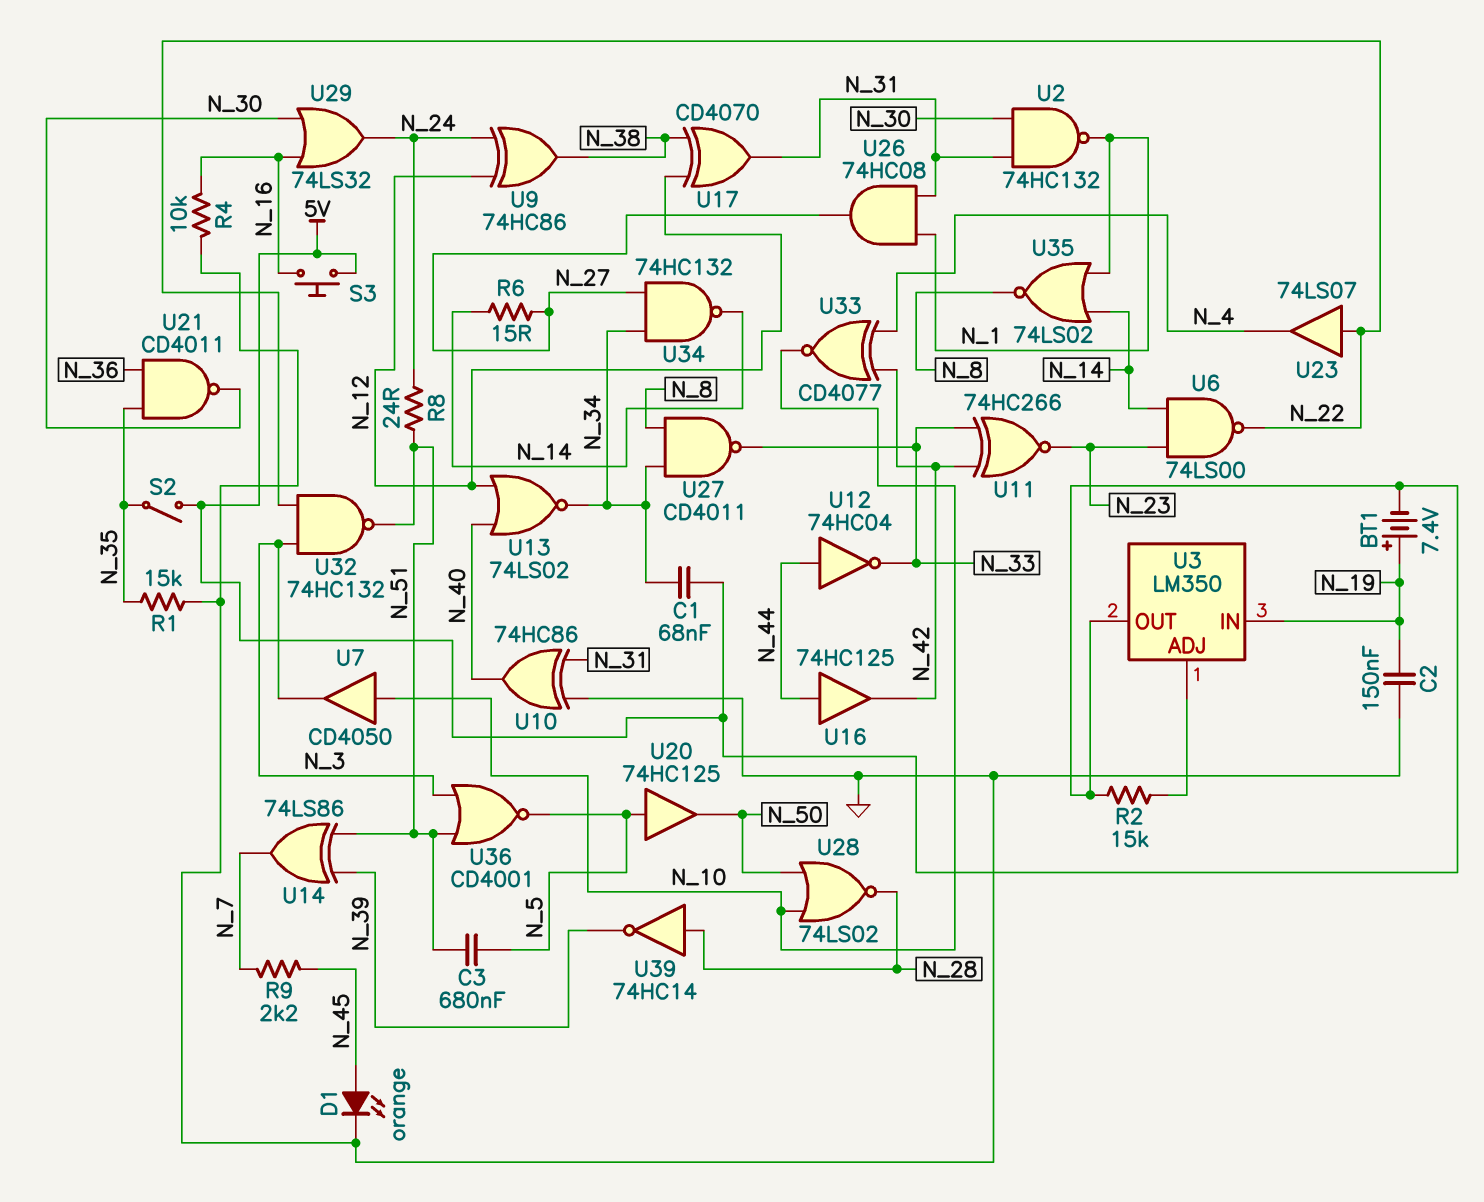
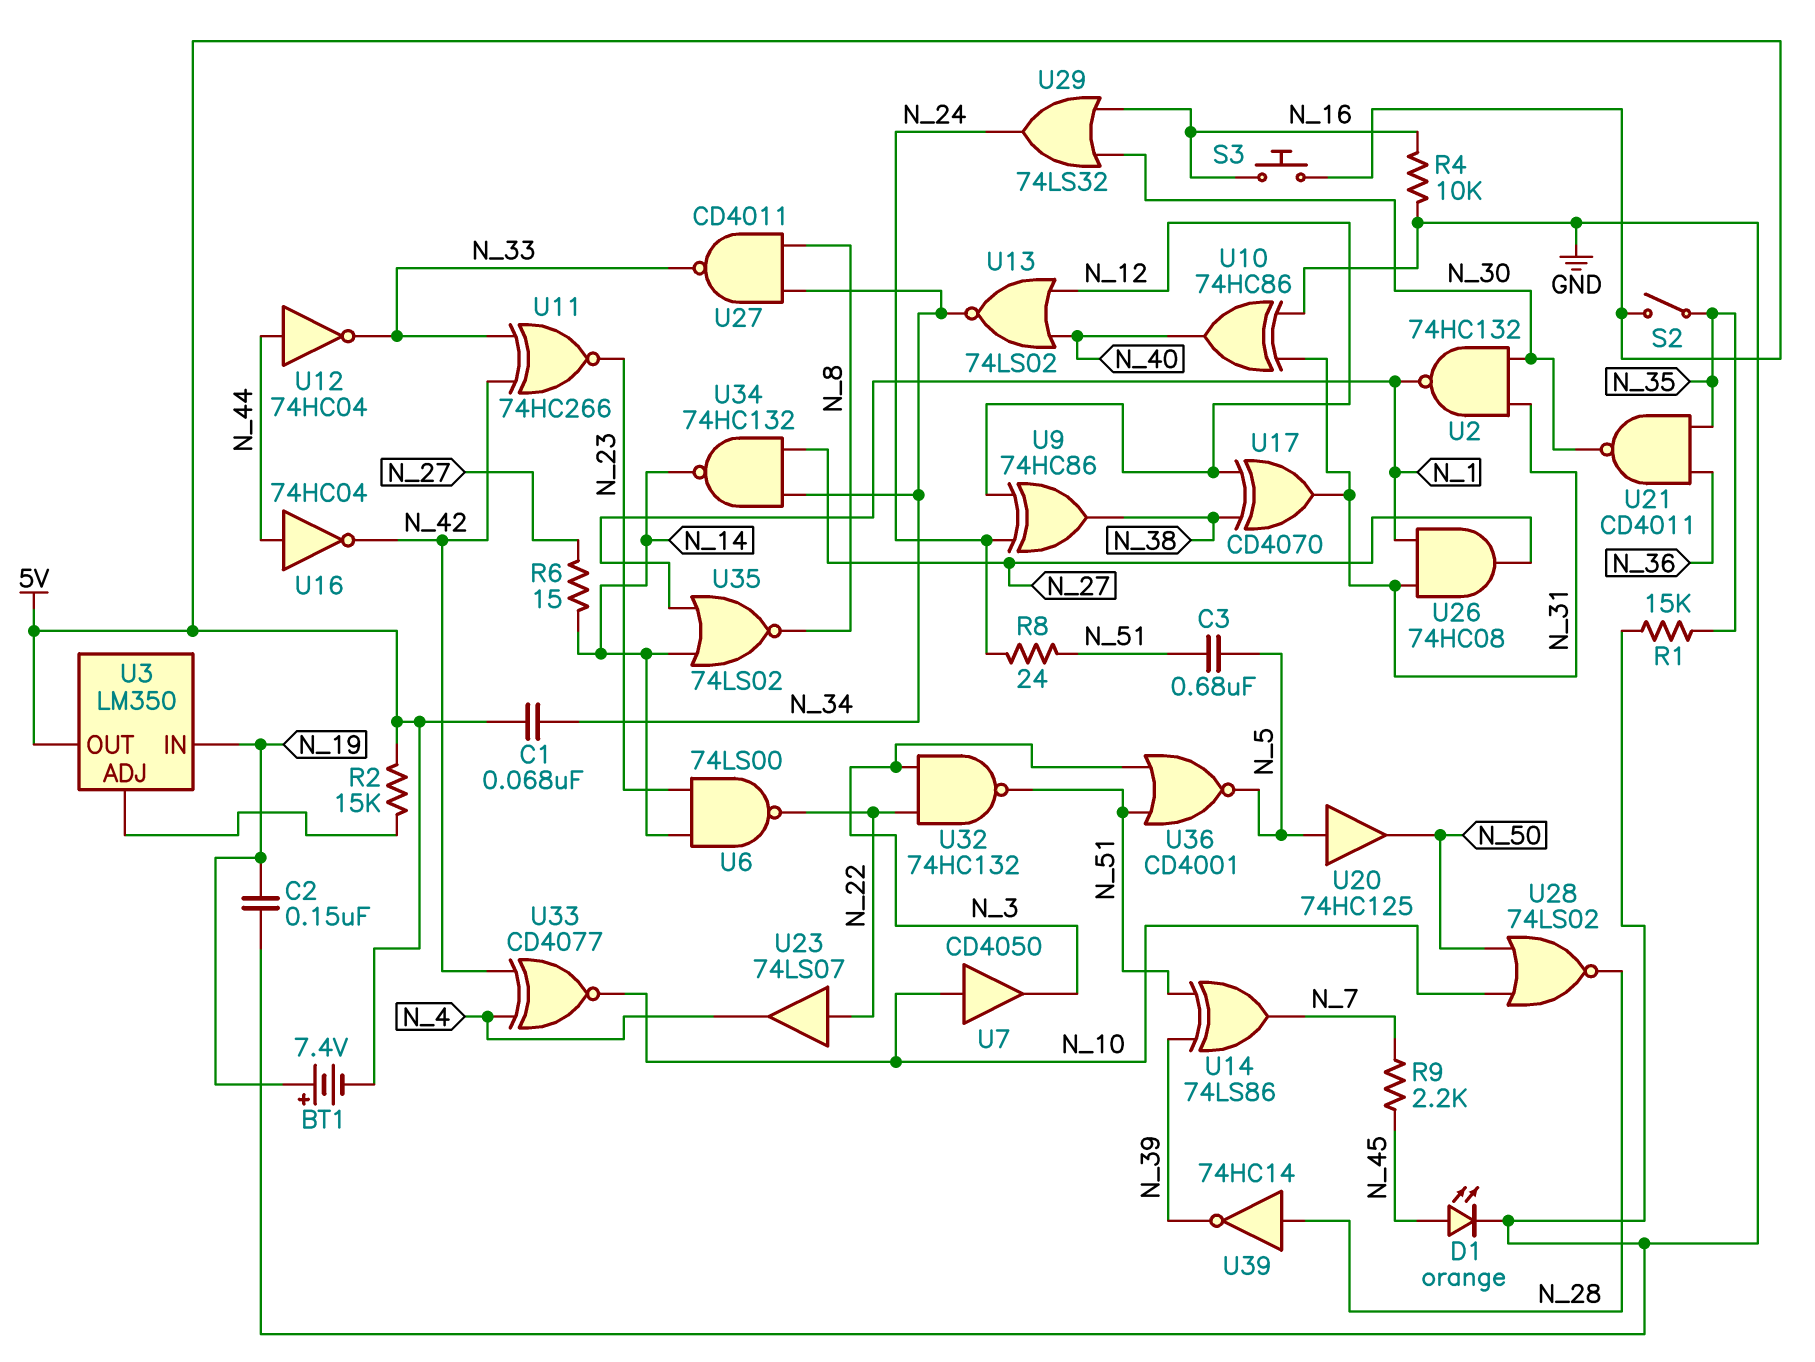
U16: buffer 74HC125 (in N_44, out N_42) -> NOT 74HC04 (in N_44, out N_42)

